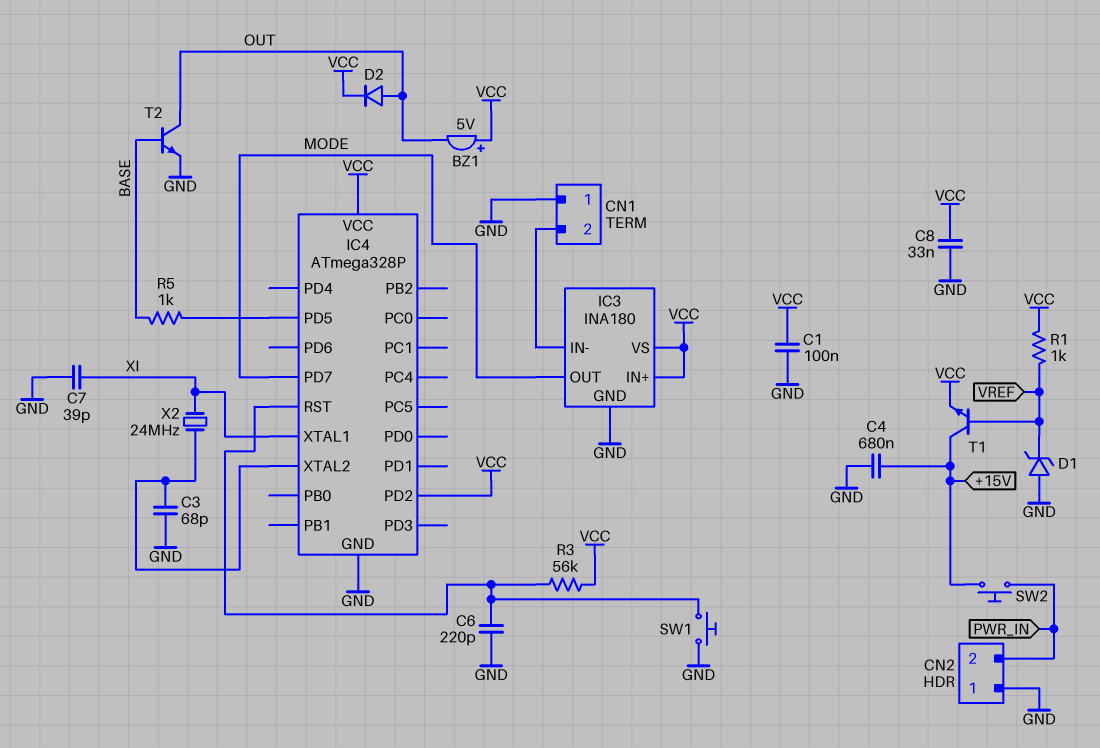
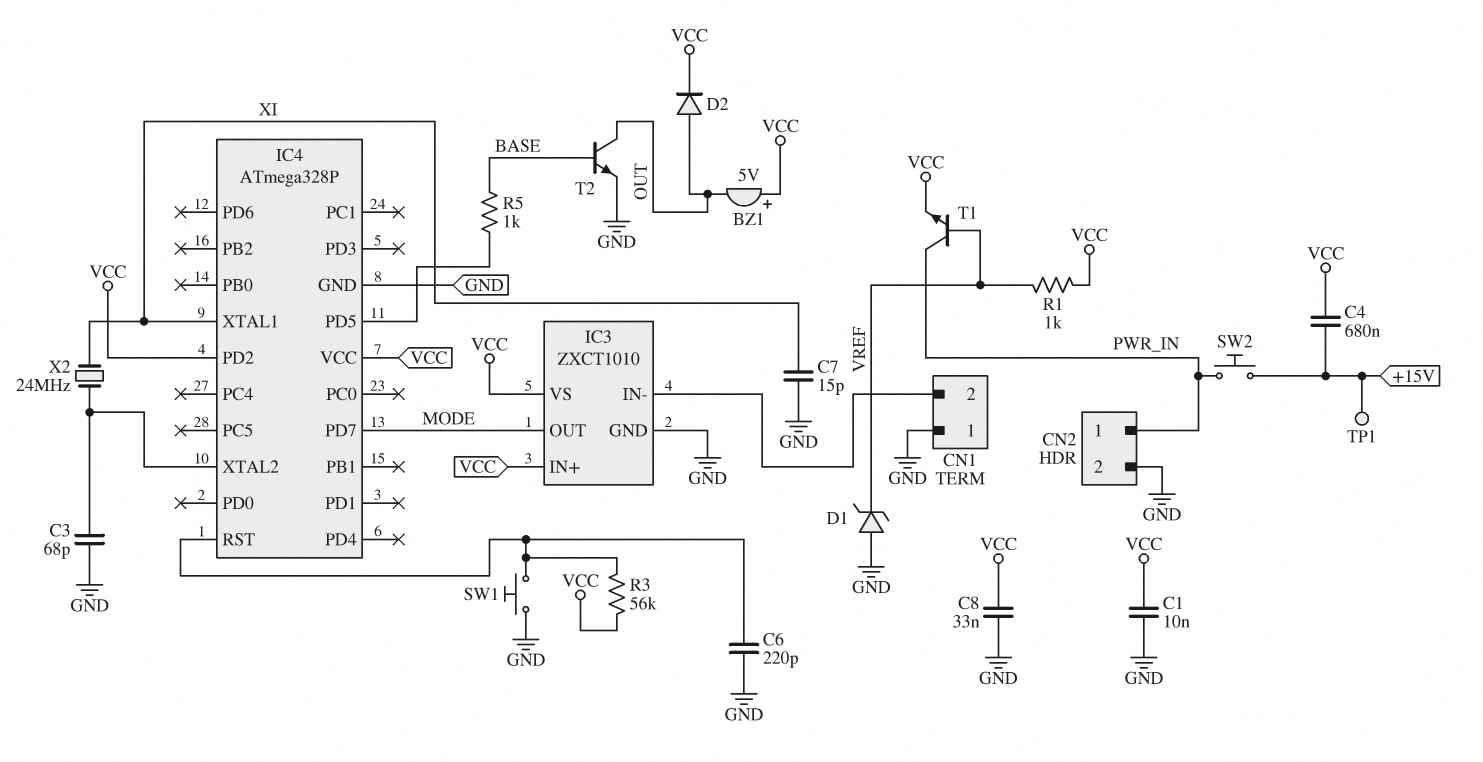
C1: 100nF (GND, VCC) -> 10nF (GND, VCC)
C4: 680nF (+15V, GND) -> 680nF (+15V, VCC)
C7: 39pF (GND, XI) -> 15pF (GND, XI)
CN2 pin 1: GND -> PWR_IN
CN2 pin 2: PWR_IN -> GND
IC3: INA180 -> ZXCT1010
T1: NPN (B VREF, C +15V, E VCC) -> NPN (B VREF, C PWR_IN, E VCC)
TP1: none -> test point (+15V)

